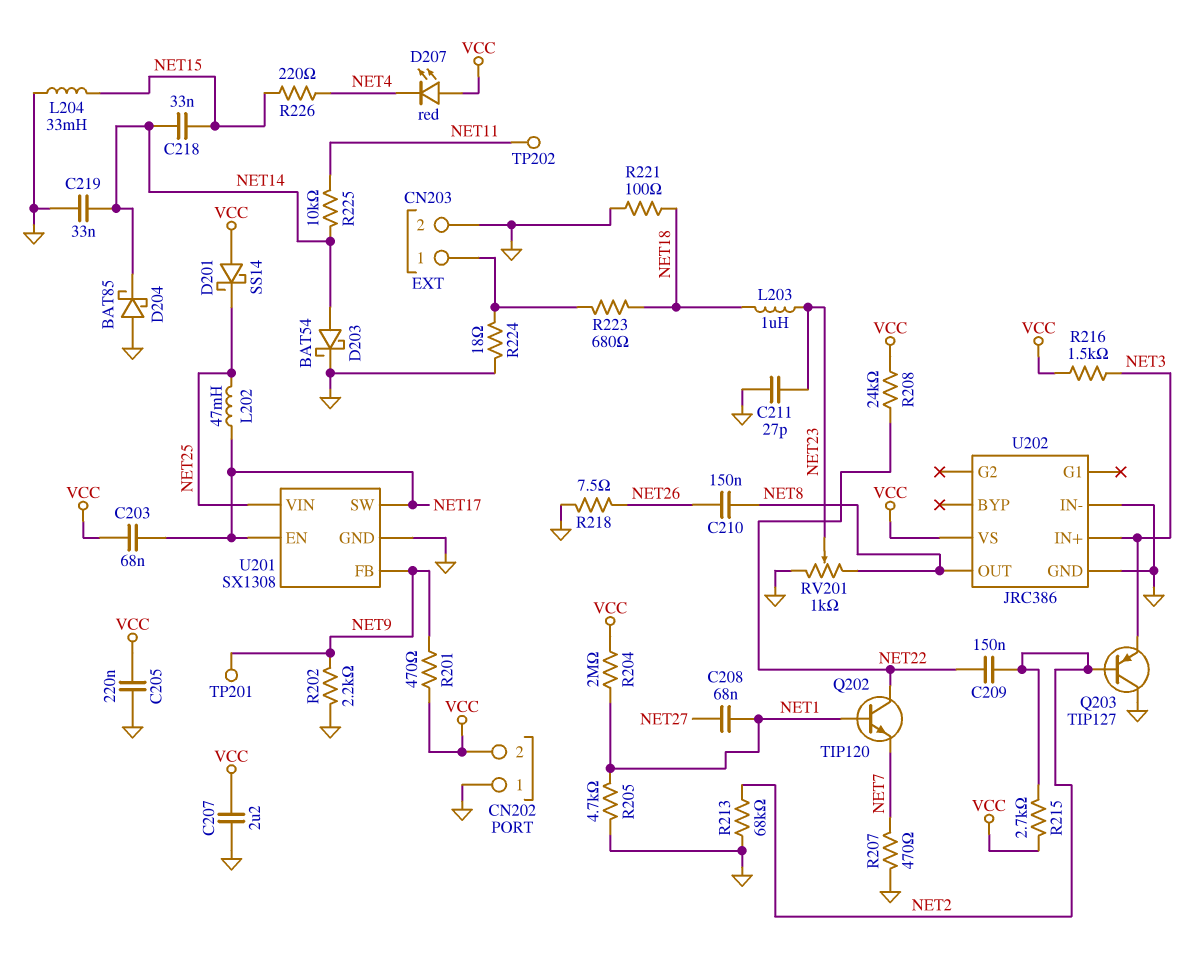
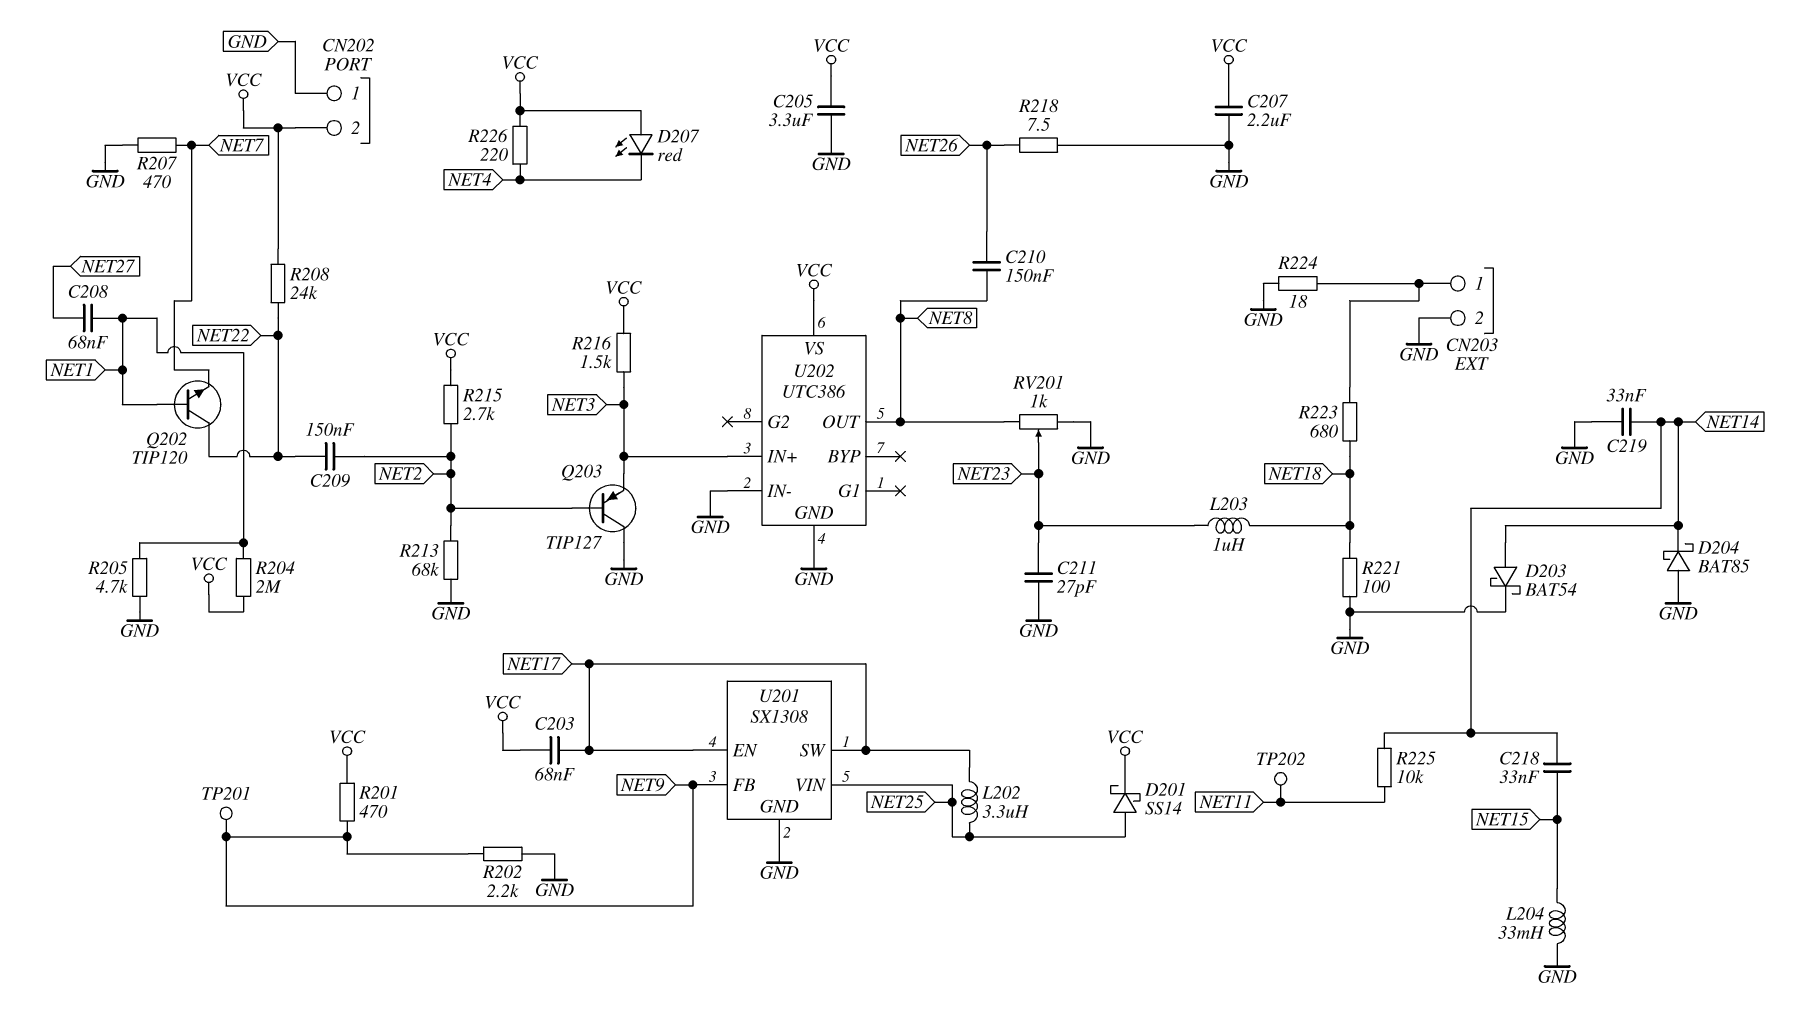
C205: 220nF (GND, VCC) -> 3.3uF (GND, VCC)
D201: schottky SS14 (A VCC, K NET25) -> schottky SS14 (A NET25, K VCC)
L202: 47mH (NET17, NET25) -> 3.3uH (NET17, NET25)
R226: 220 (NET4, NET15) -> 220 (NET4, VCC)
U202: JRC386 -> UTC386

